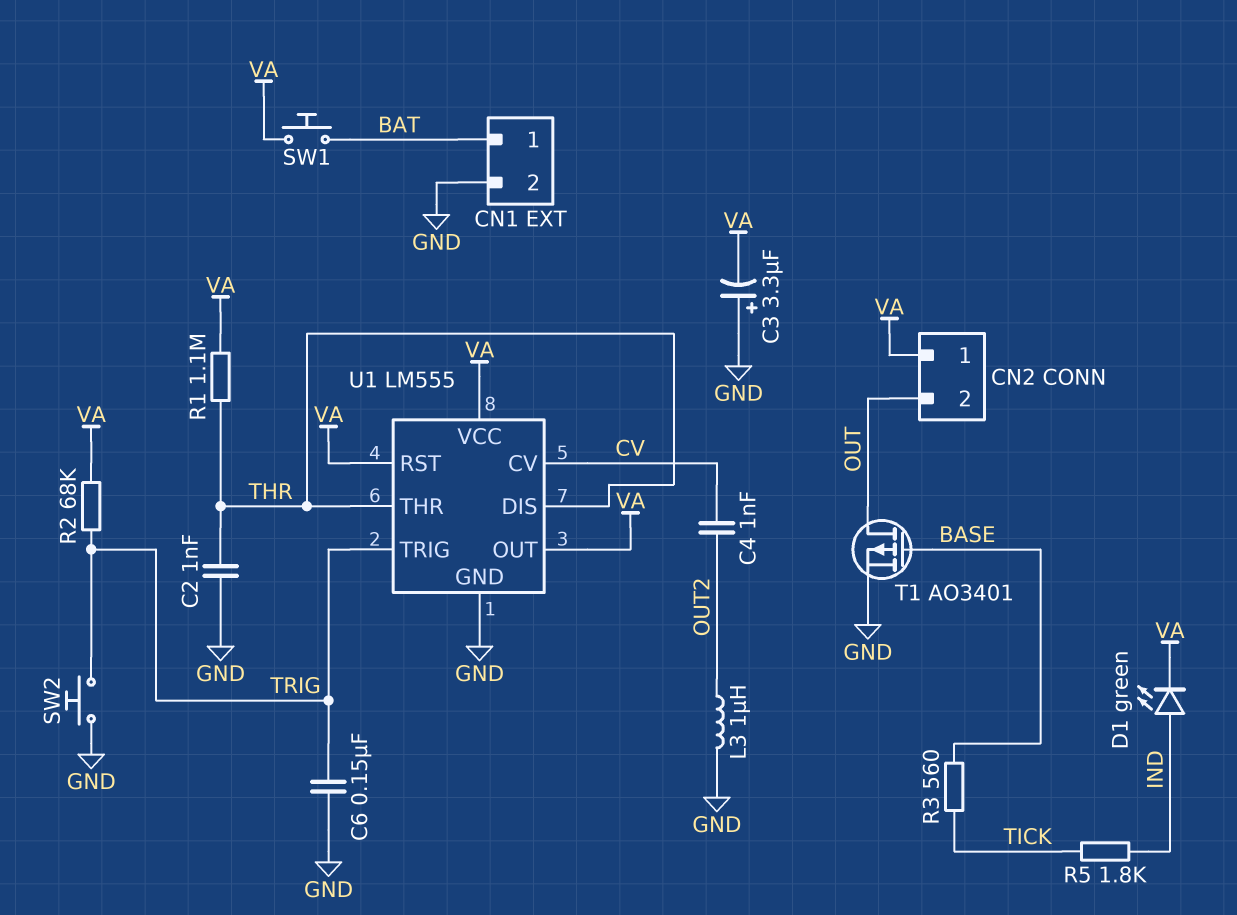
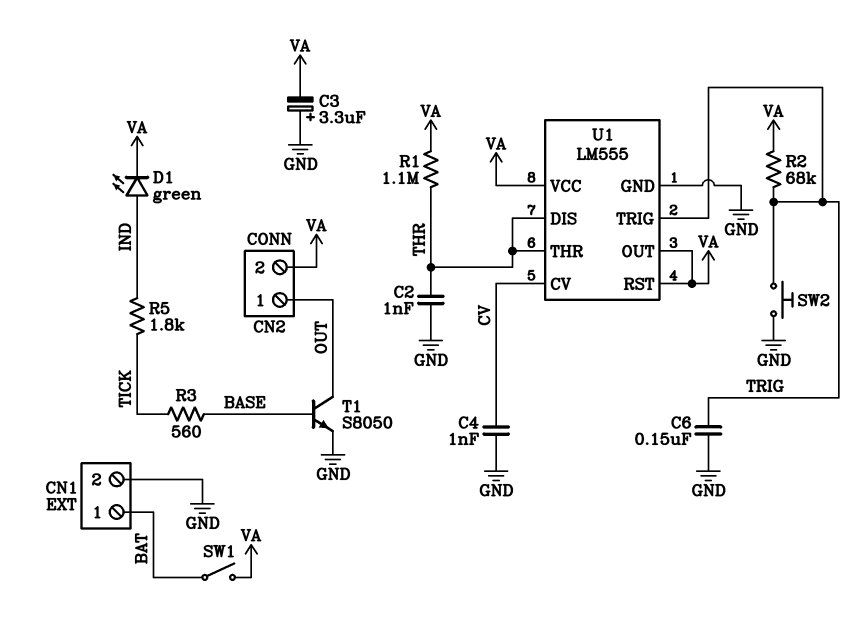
C4: 1nF (CV, OUT2) -> 1nF (CV, GND)
CN2 pin 1: VA -> OUT
CN2 pin 2: OUT -> VA
L3: 1uH (GND, OUT2) -> none
SW1: button (BAT, VA) -> switch (BAT, VA)
T1: PMOS AO3401 (G BASE, D OUT, S GND) -> NPN S8050 (B BASE, C OUT, E GND)

